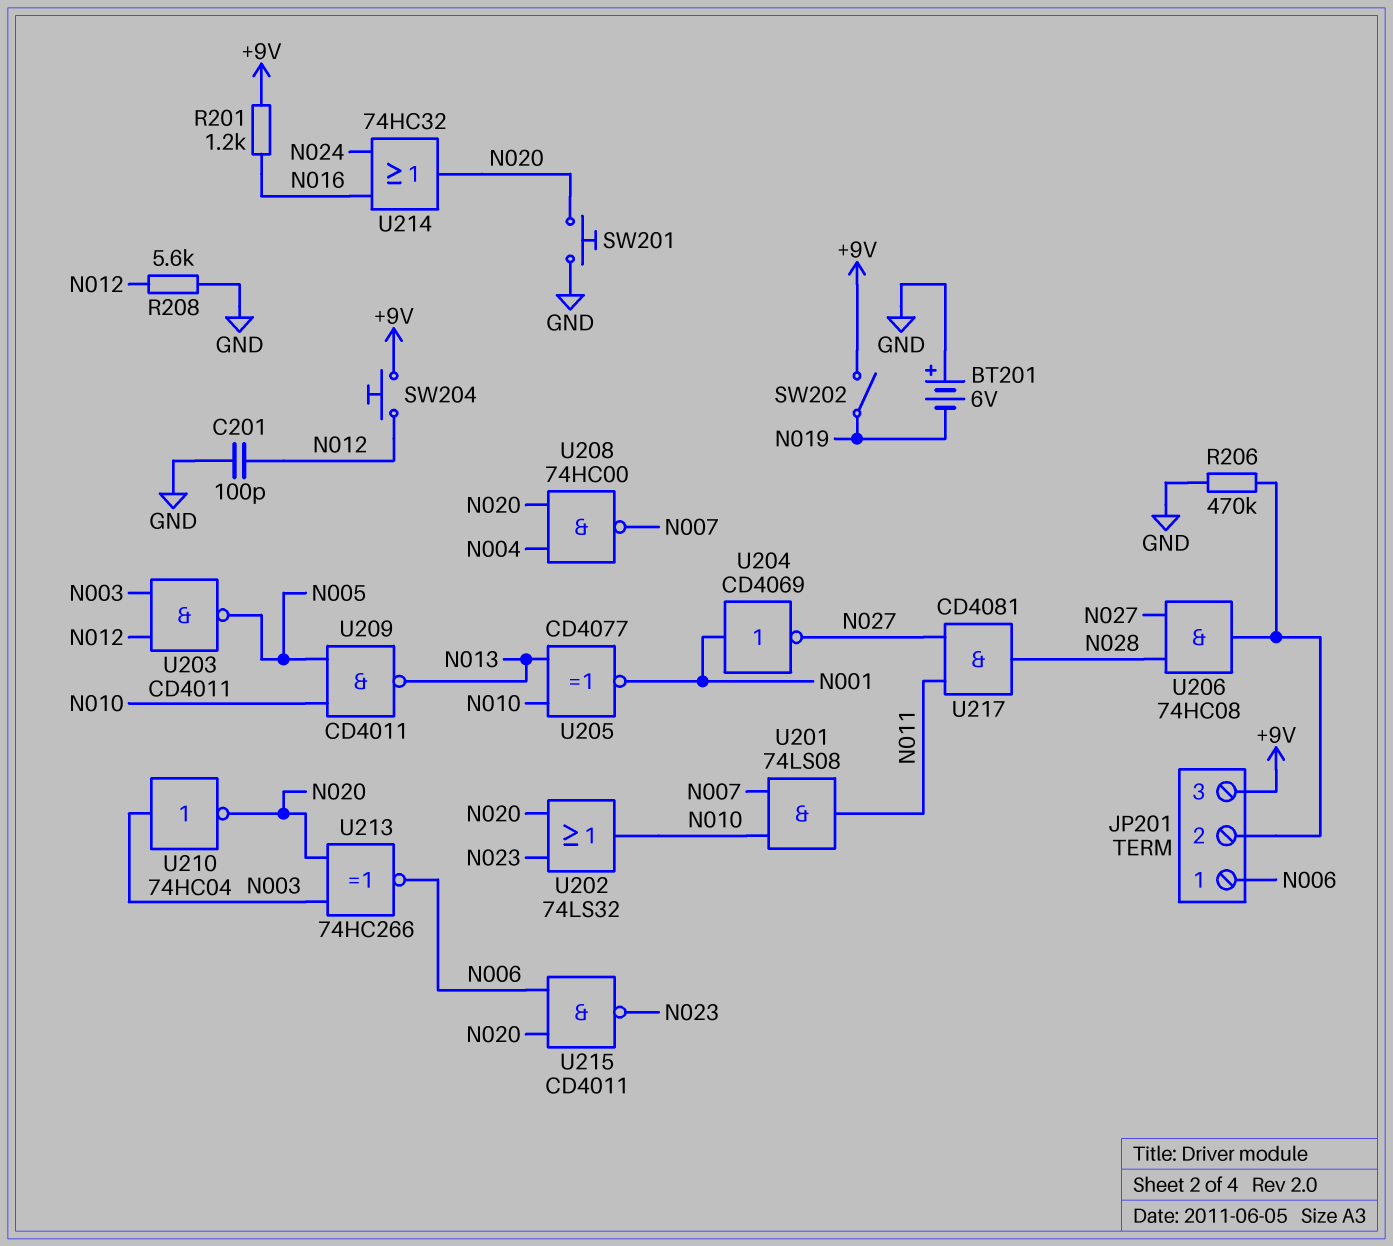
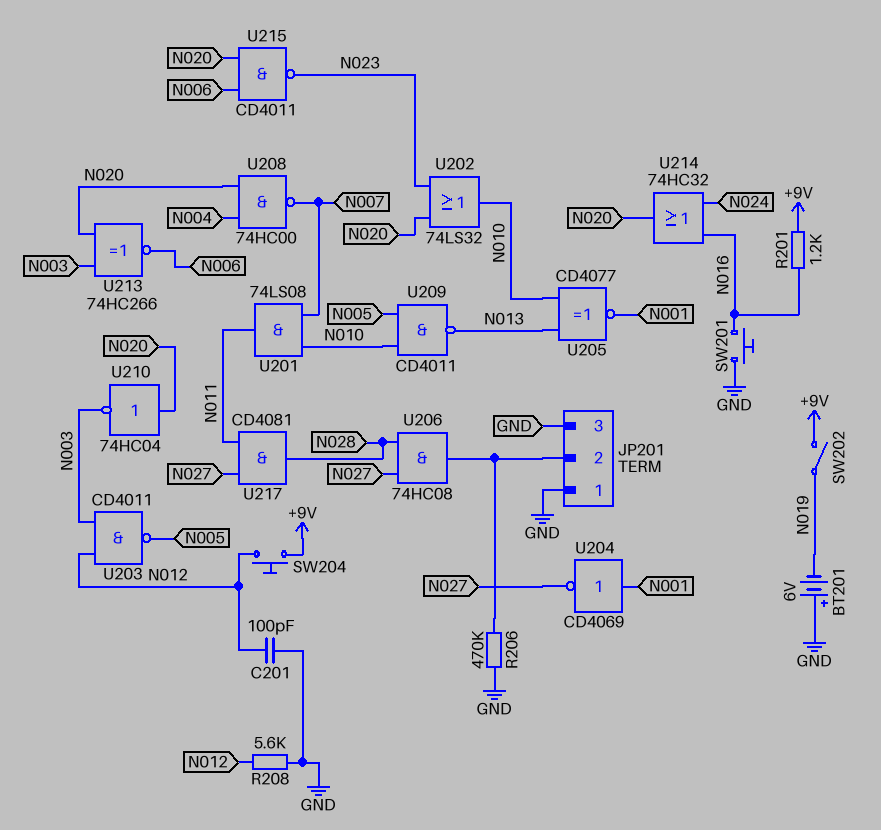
JP201 pin 1: N006 -> GND
JP201 pin 3: +9V -> GND
SW201: button (GND, N020) -> button (GND, N016)
U210: NOT 74HC04 (in N003, out N020) -> NOT 74HC04 (in N020, out N003)

